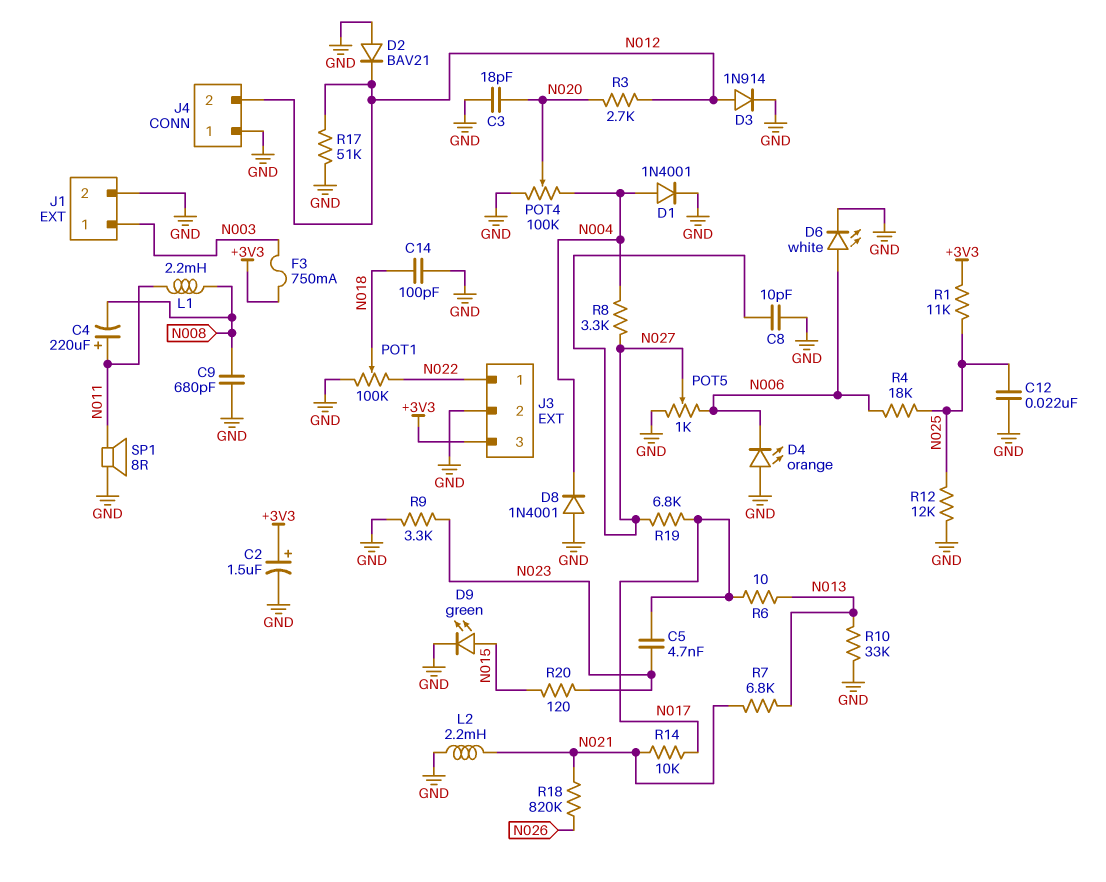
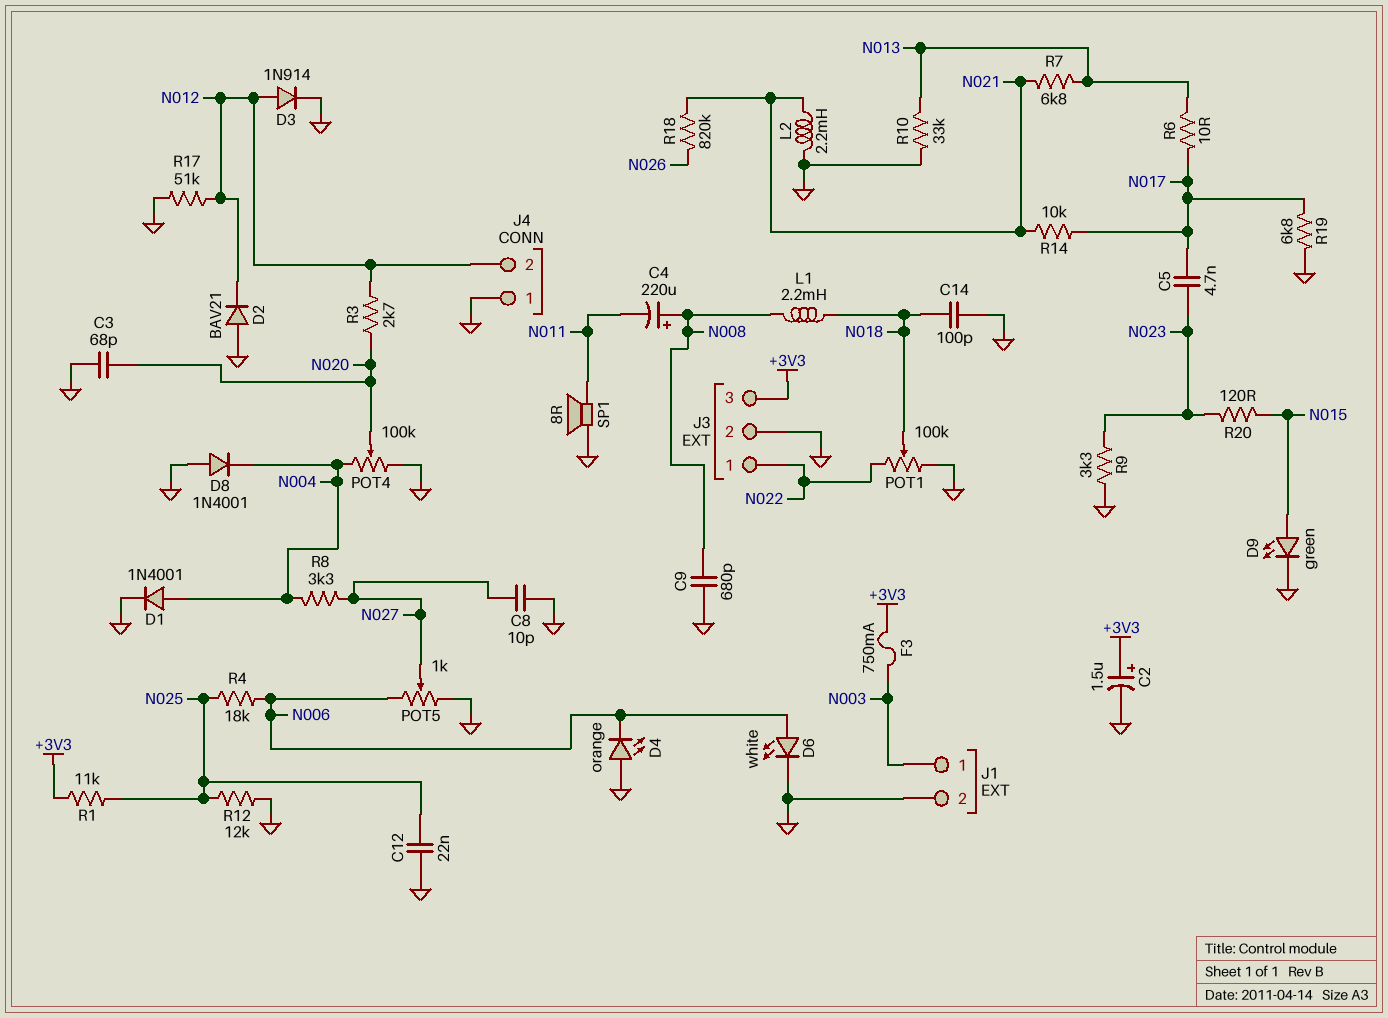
C3: 18pF (GND, N020) -> 68pF (GND, N020)
C4: 220uF (plus N011, minus N008) -> 220uF (plus N008, minus N011)
L1: 2.2mH (N008, N011) -> 2.2mH (N008, N018)
R19: 6.8k (N017, N027) -> 6.8k (GND, N017)

